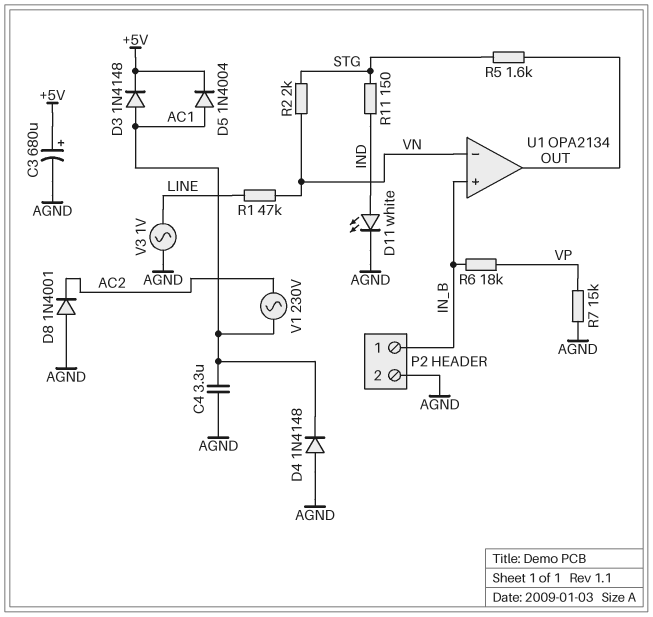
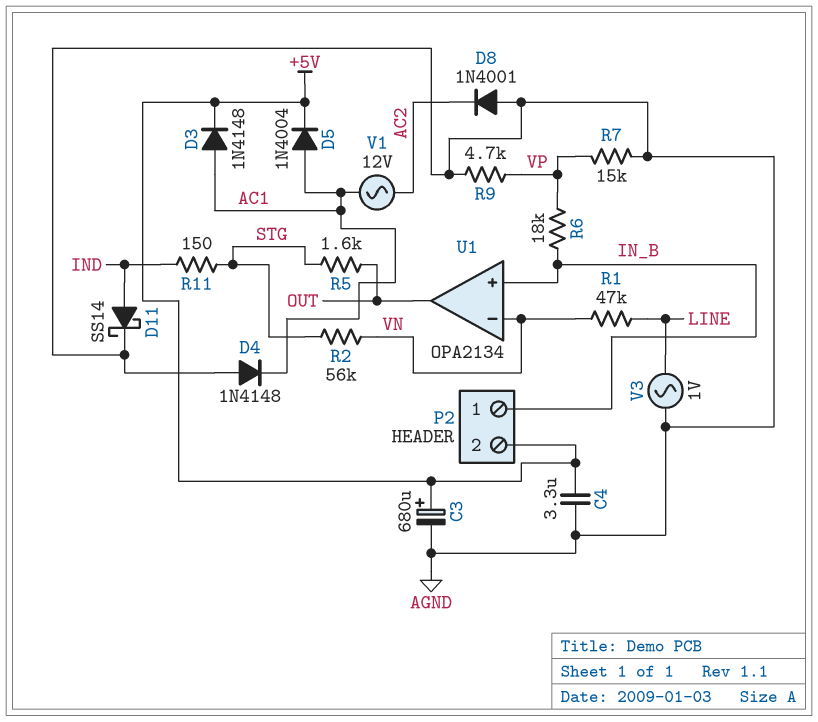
C4: 3.3uF (AC1, AGND) -> 3.3uF (+5V, AGND)
D11: LED white (A IND, K AGND) -> schottky SS14 (A IND, K AGND)
P2 pin 2: AGND -> +5V
R2: 2k (STG, VN) -> 56k (STG, VN)
R9: none -> 4.7k (AGND, VP)
V1: AC 230V (AC1, AC2) -> AC 12V (AC1, AC2)

